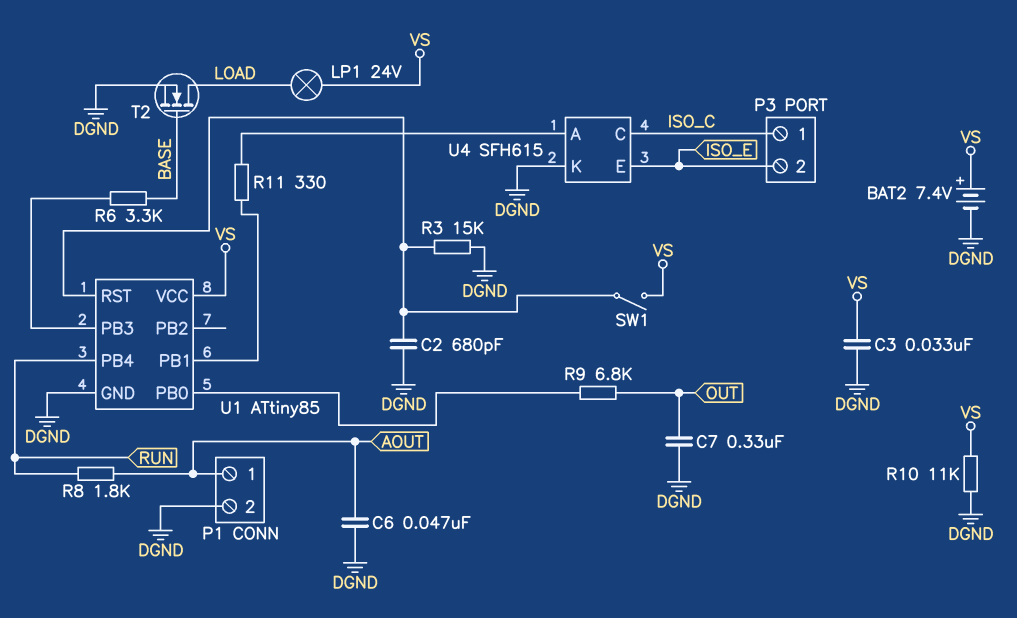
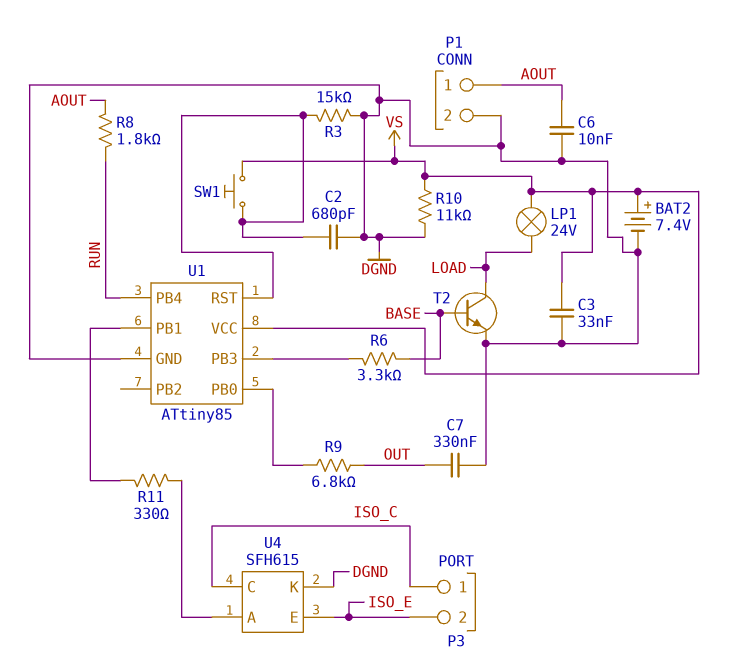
C6: 47nF (AOUT, DGND) -> 10nF (AOUT, DGND)
SW1: switch (U1/RST, VS) -> button (U1/RST, VS)
T2: NMOS (G BASE, D LOAD, S DGND) -> NPN (B BASE, C LOAD, E DGND)

